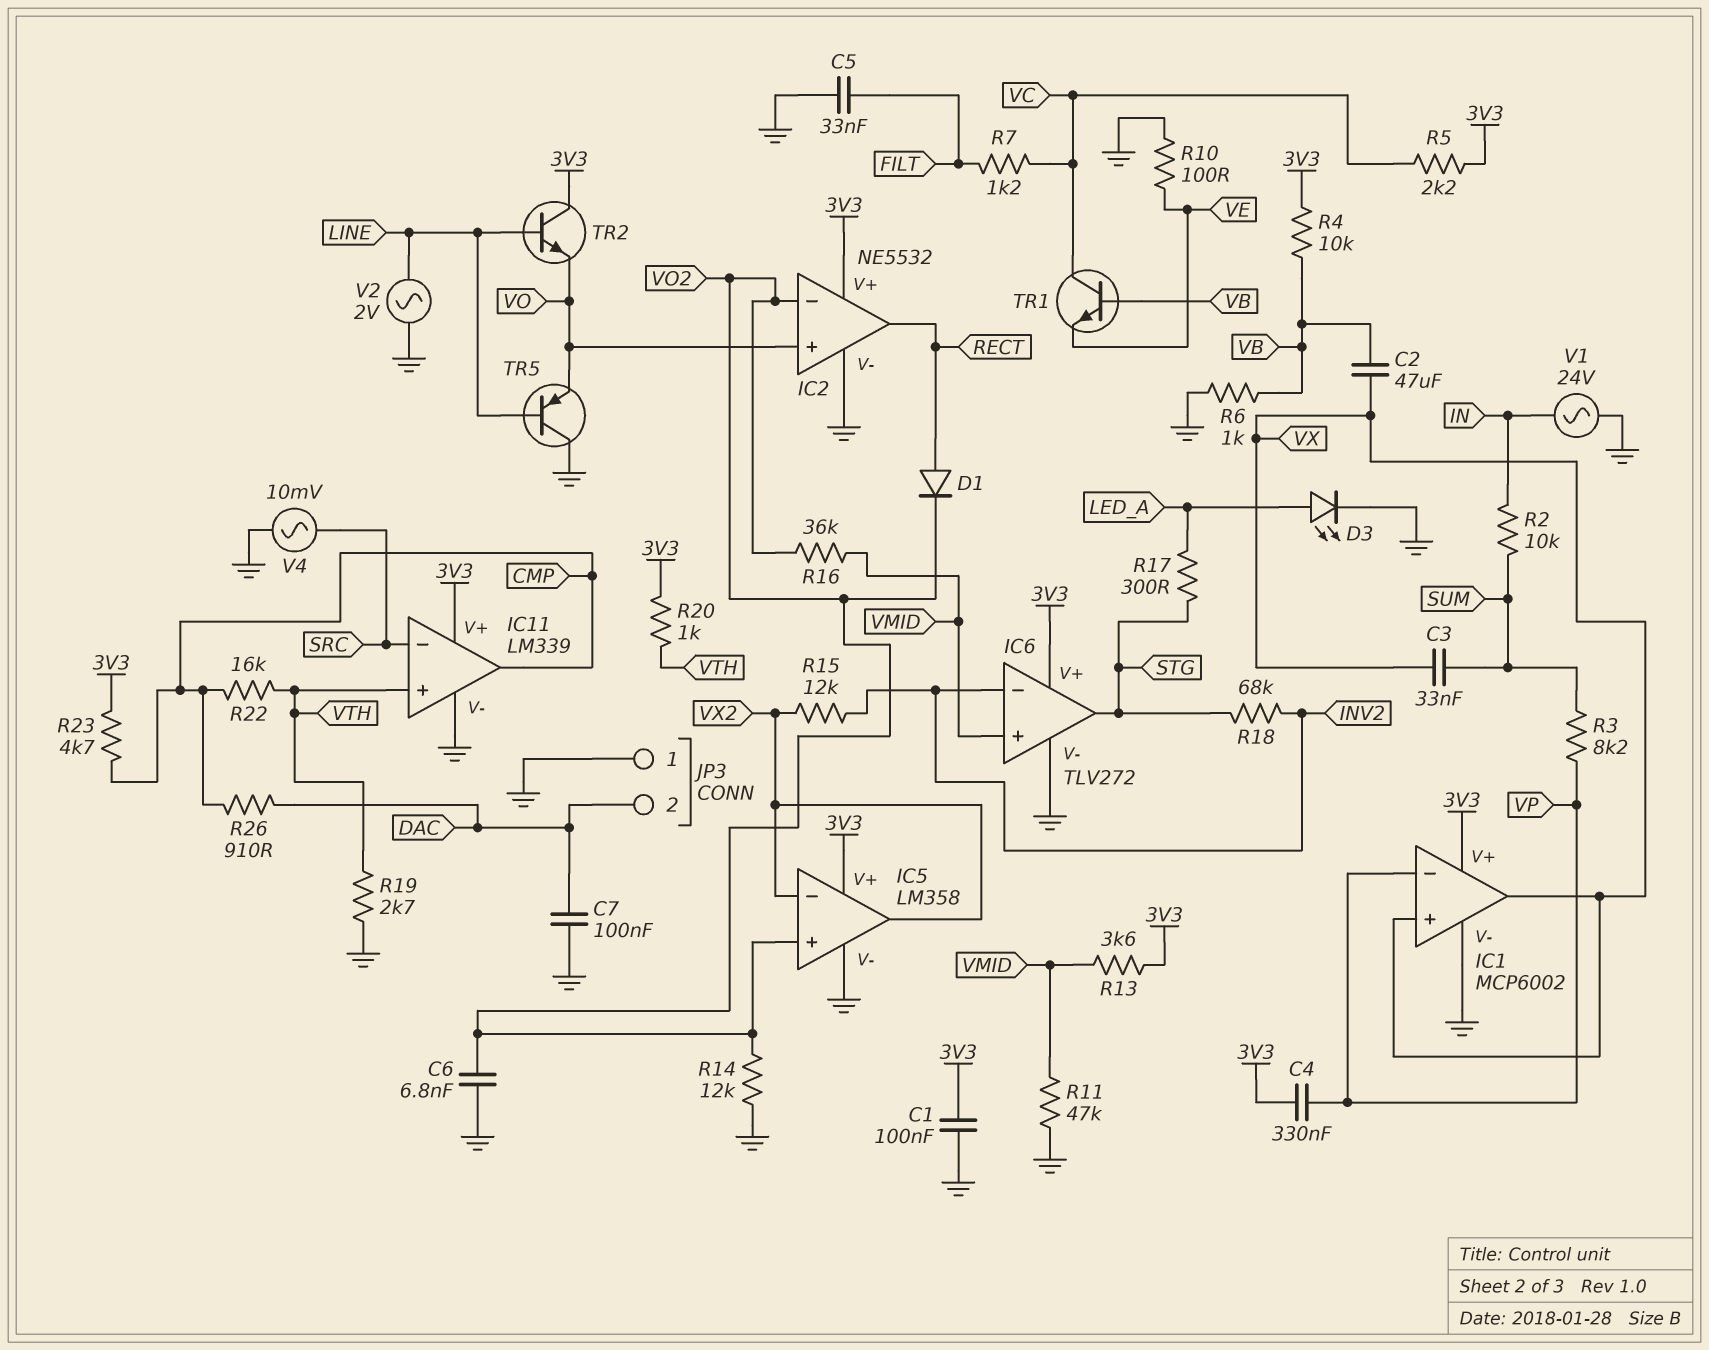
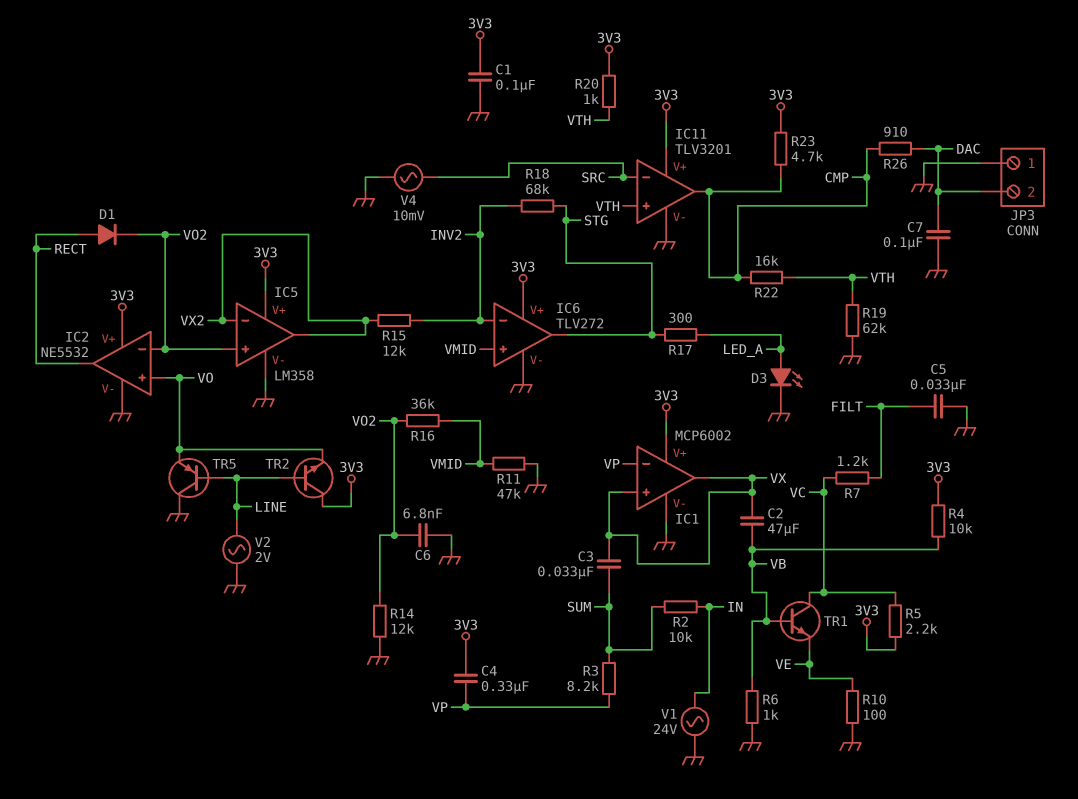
IC11: LM339 -> TLV3201
R13: 3.6k (3V3, VMID) -> none
R19: 2.7k (GND, VTH) -> 62k (GND, VTH)

